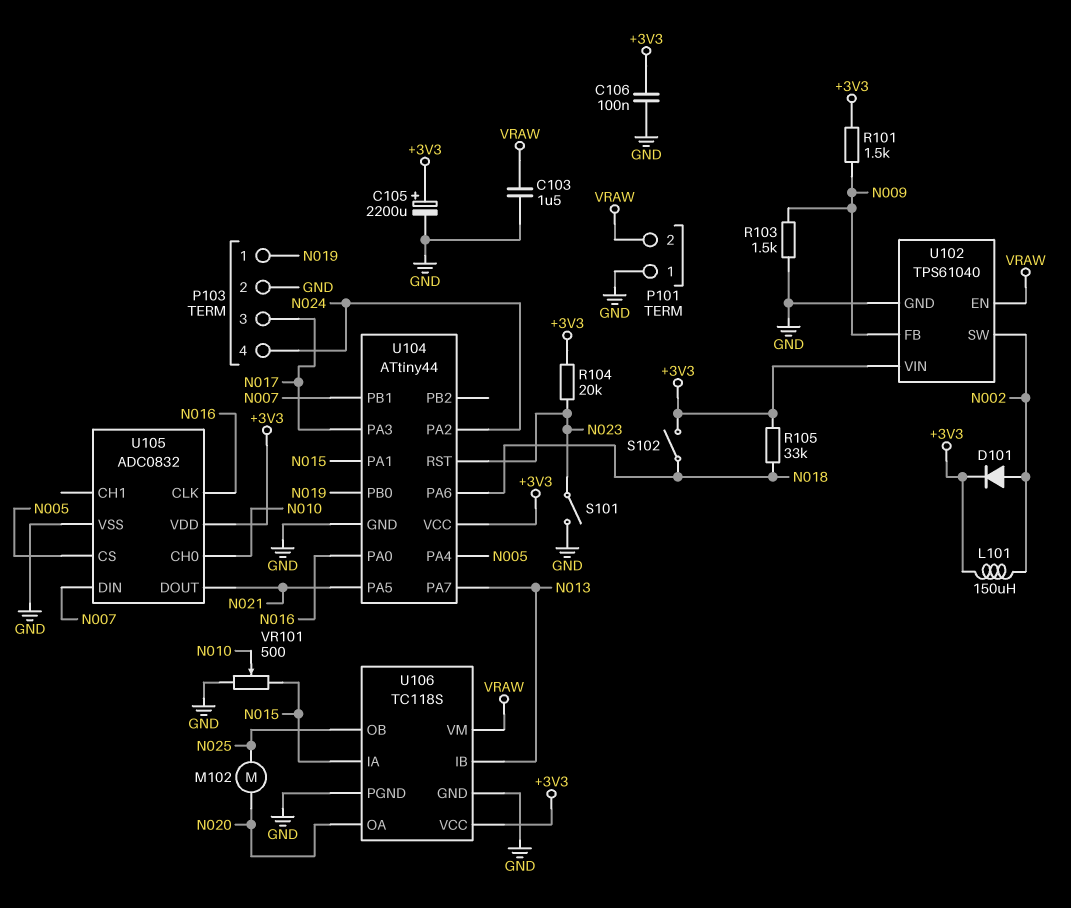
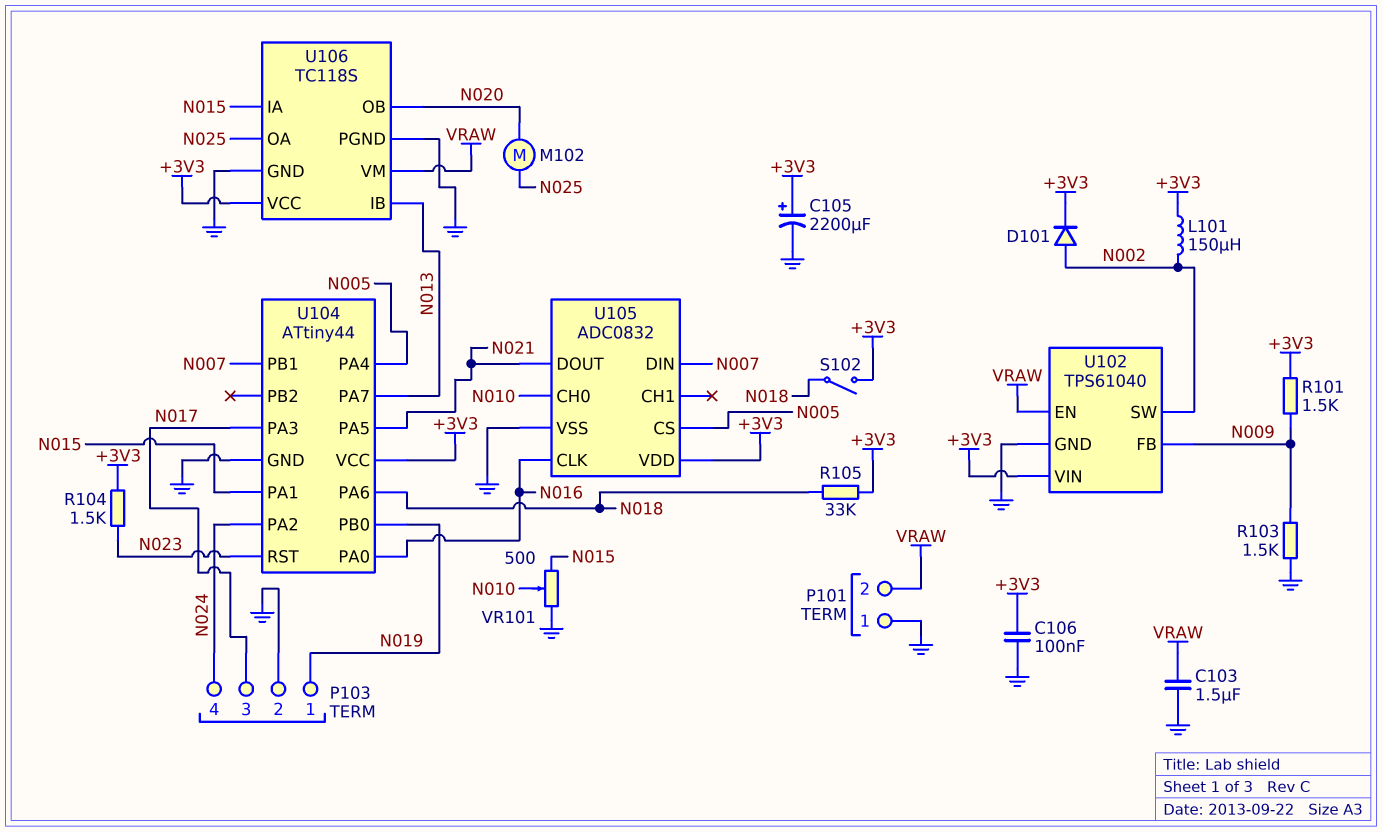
R104: 20k (+3V3, N023) -> 1.5k (+3V3, N023)
S101: switch (GND, N023) -> none
U106 pin OA: N020 -> N025
U106 pin OB: N025 -> N020

